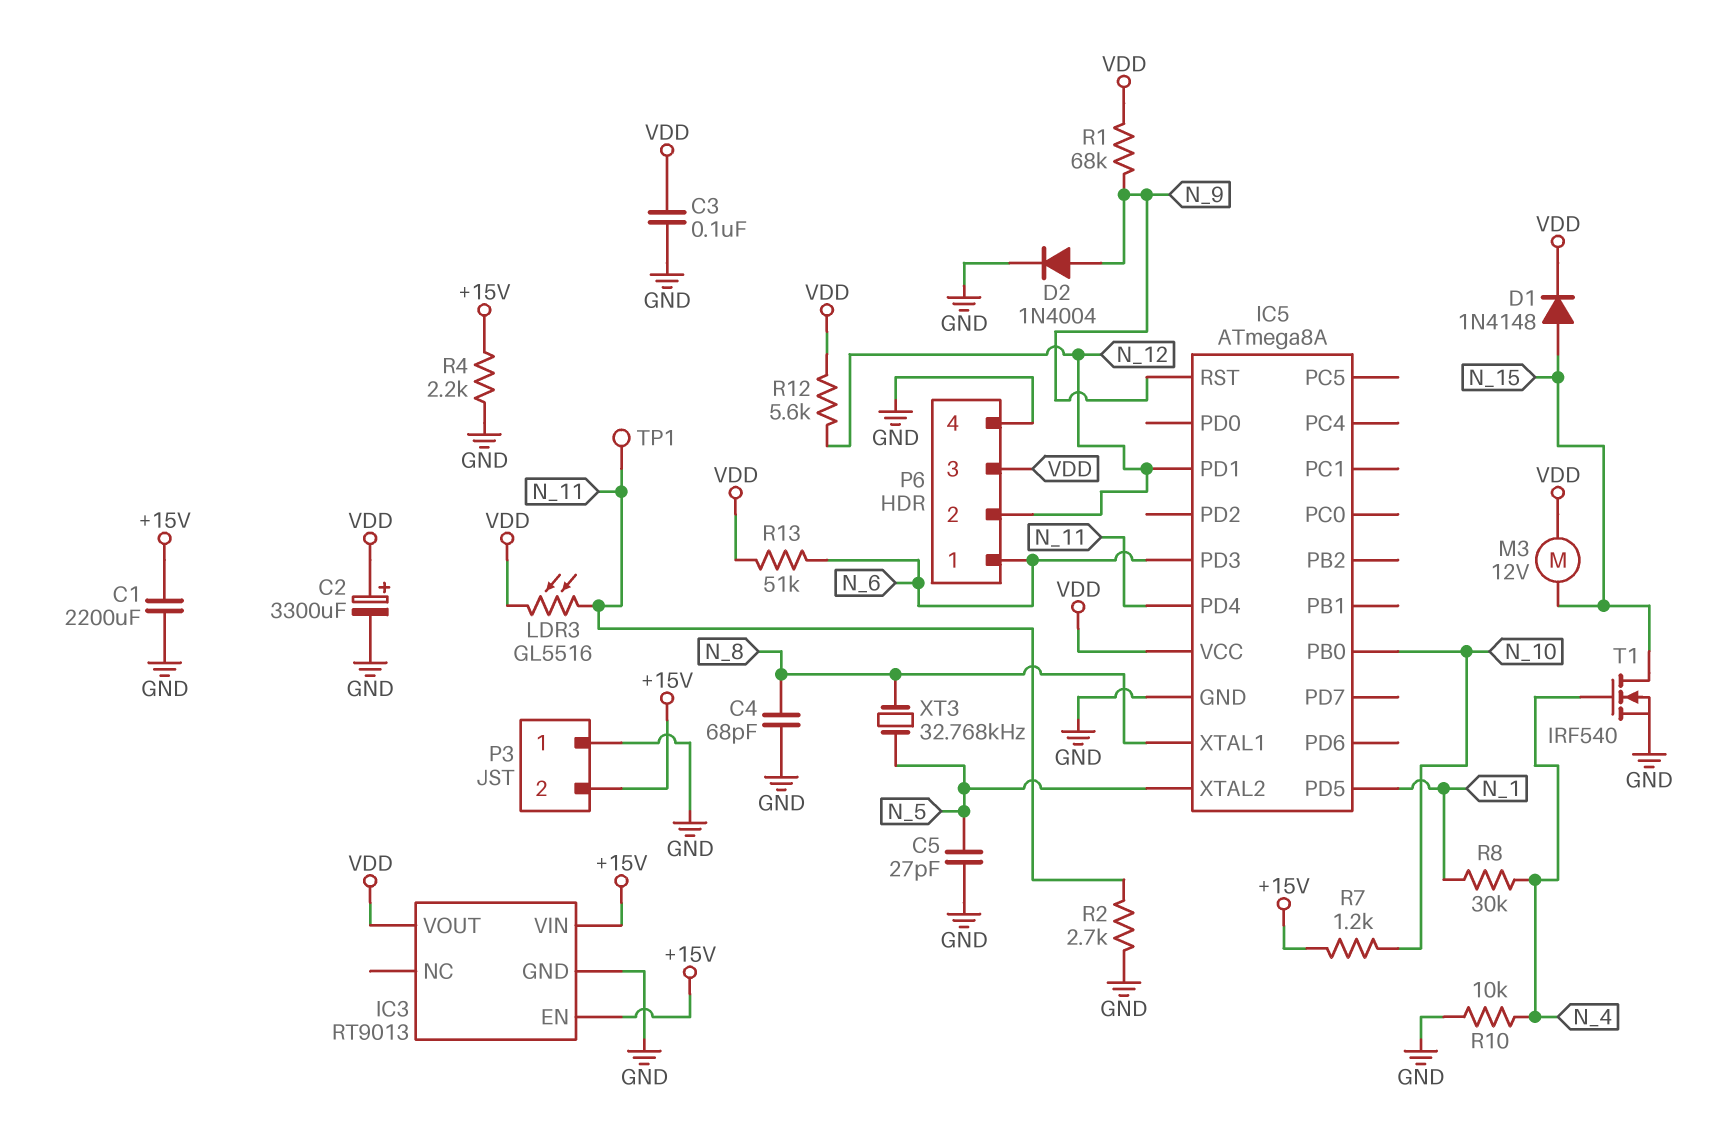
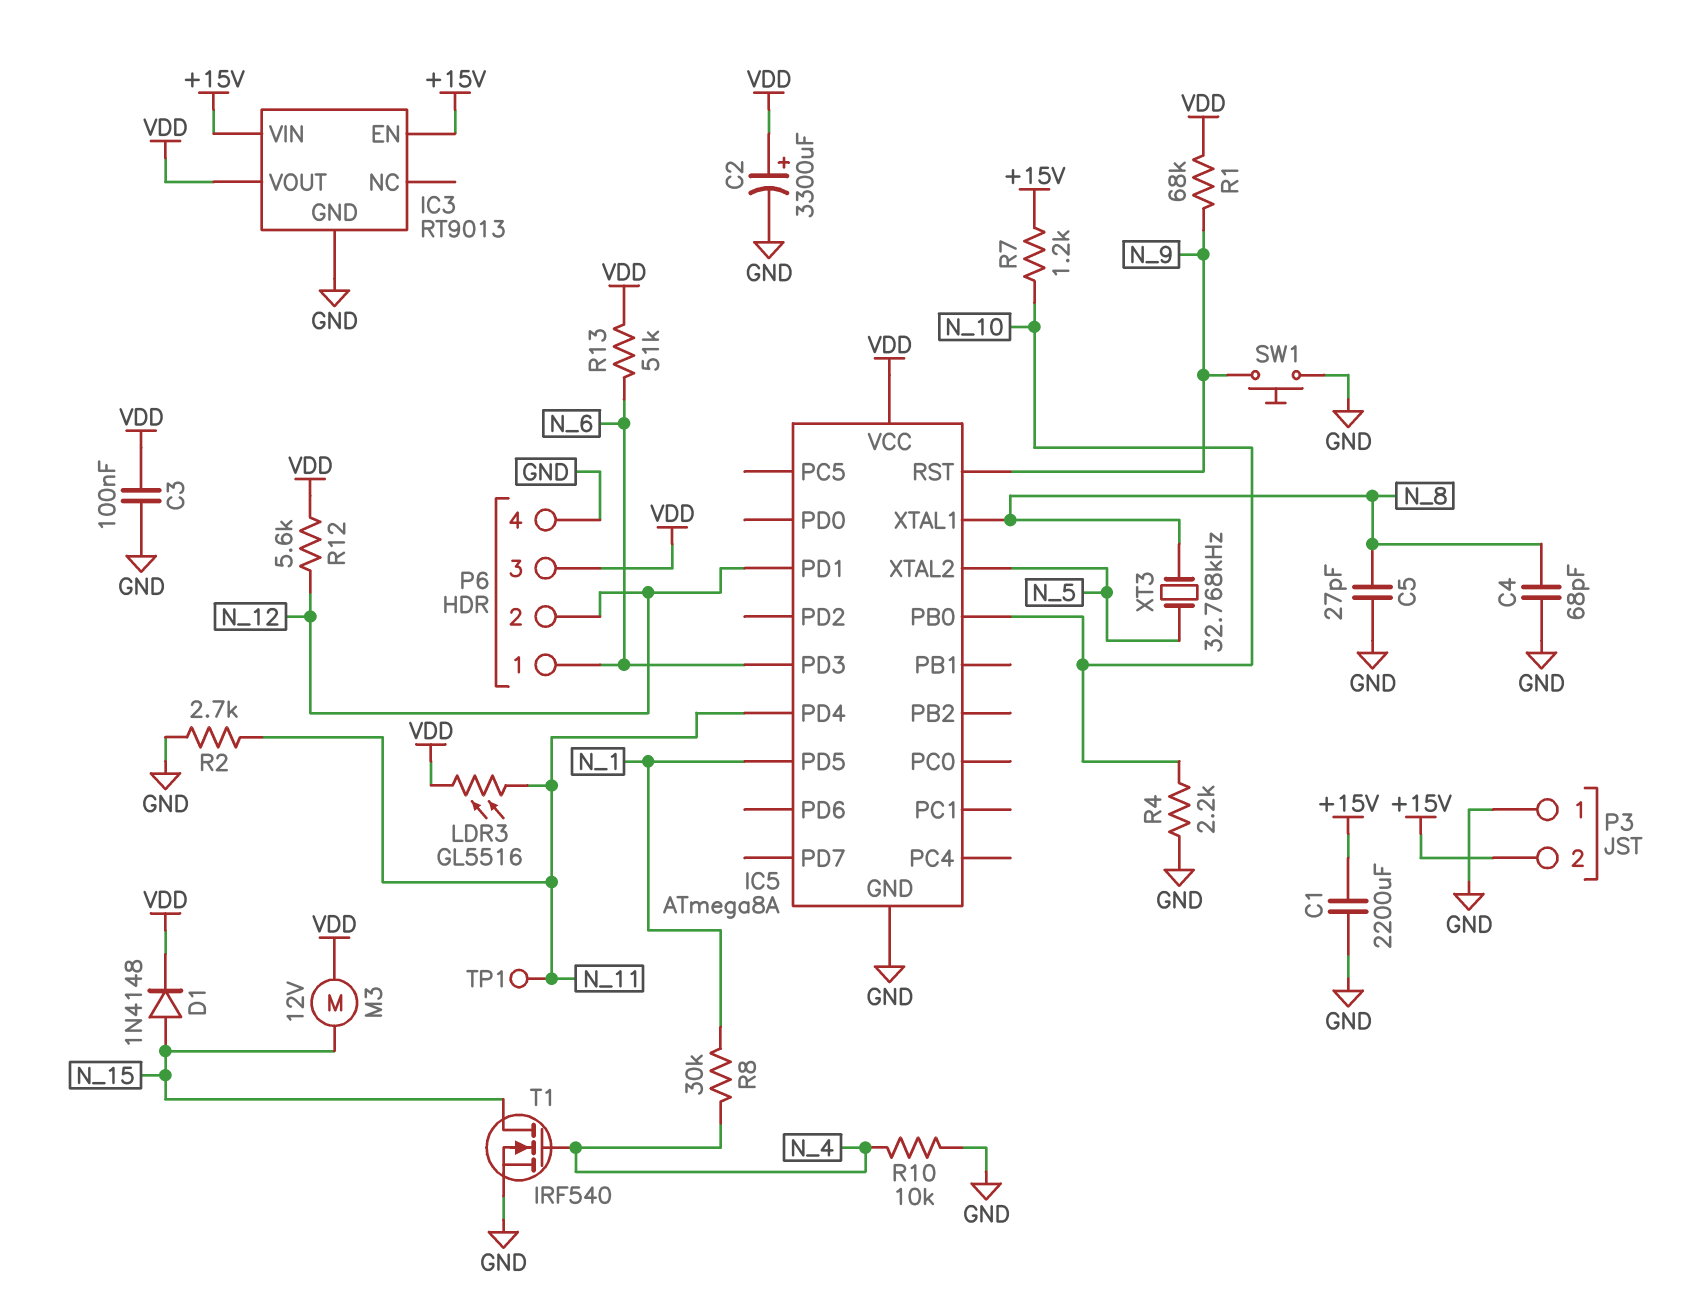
C5: 27pF (GND, N_5) -> 27pF (GND, N_8)
D2: diode 1N4004 (A N_9, K GND) -> none
R4: 2.2k (+15V, GND) -> 2.2k (GND, N_10)
SW1: none -> button (GND, N_9)

